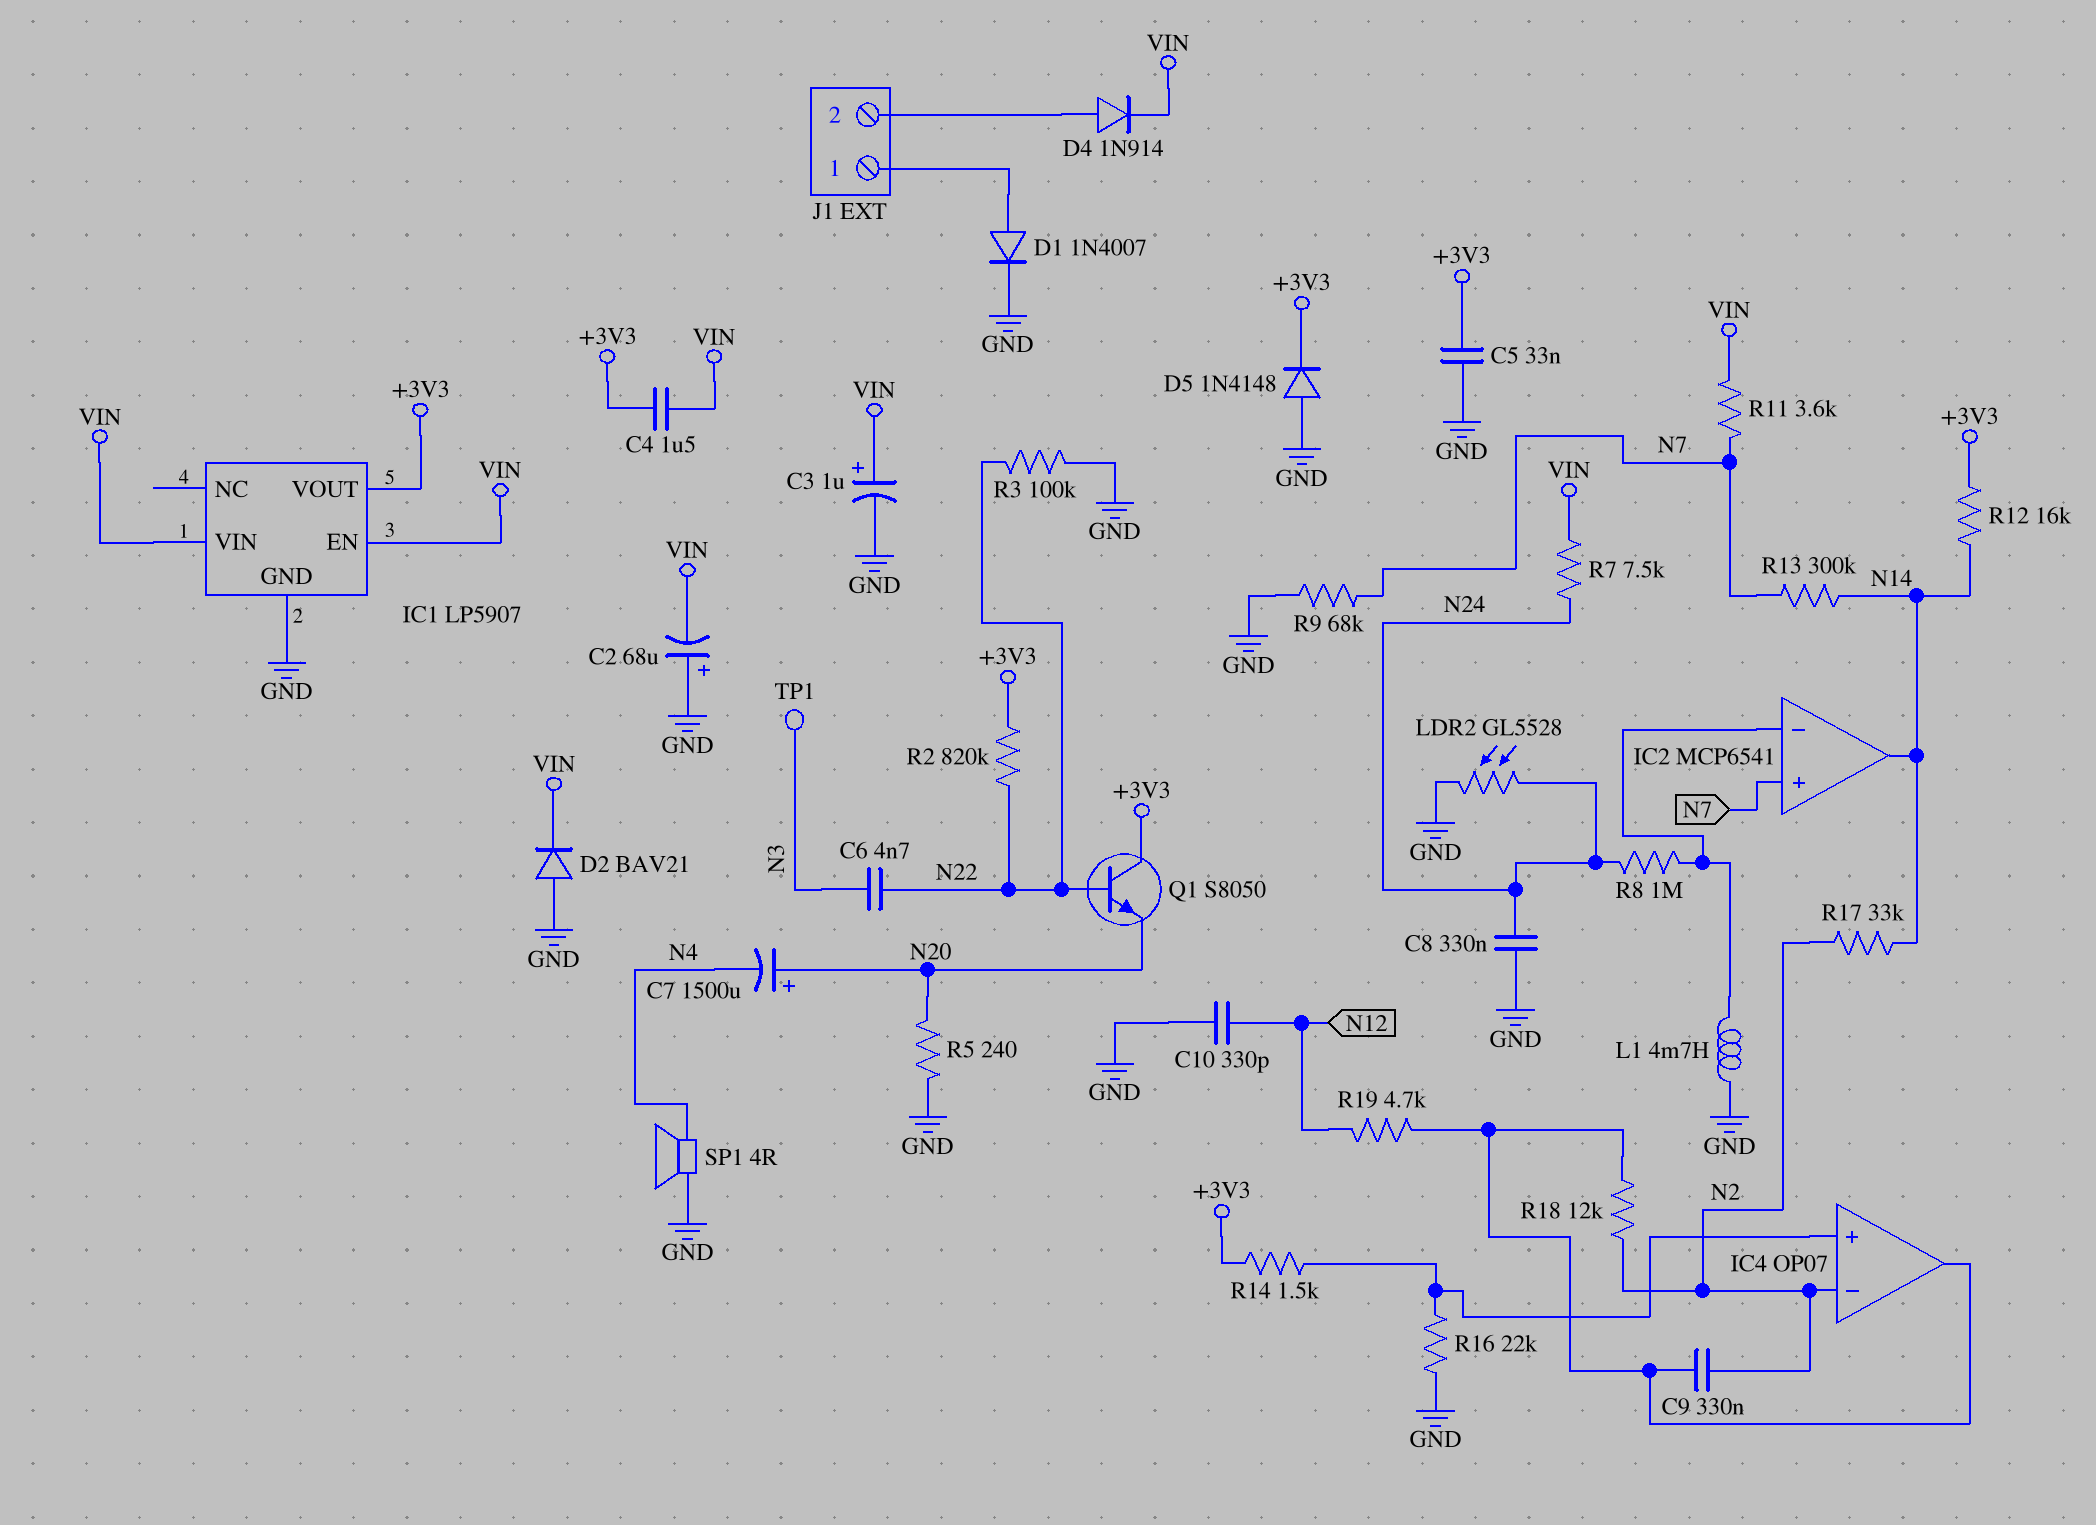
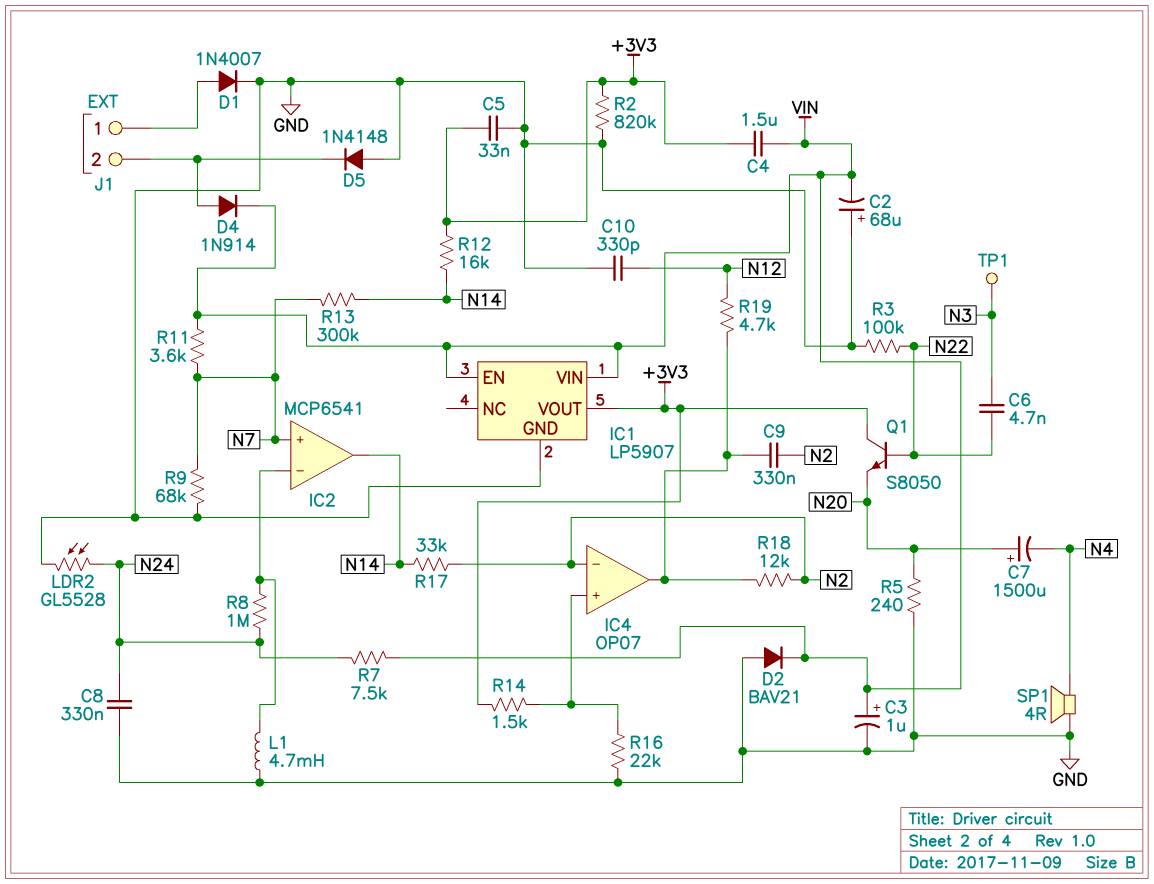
D5: diode 1N4148 (A GND, K +3V3) -> diode 1N4148 (A GND, K J1/2)
R2: 820k (+3V3, N22) -> 820k (+3V3, GND)

